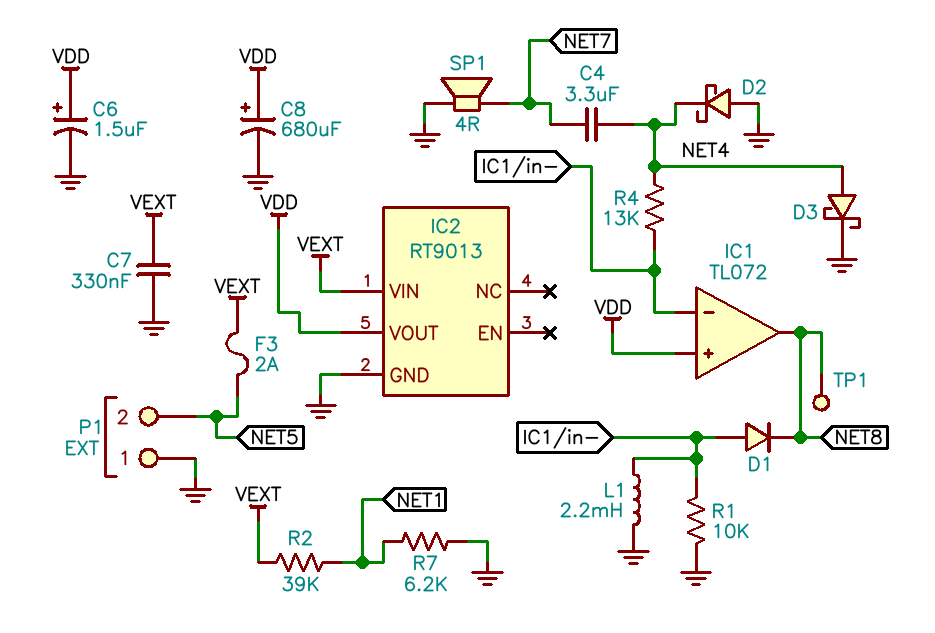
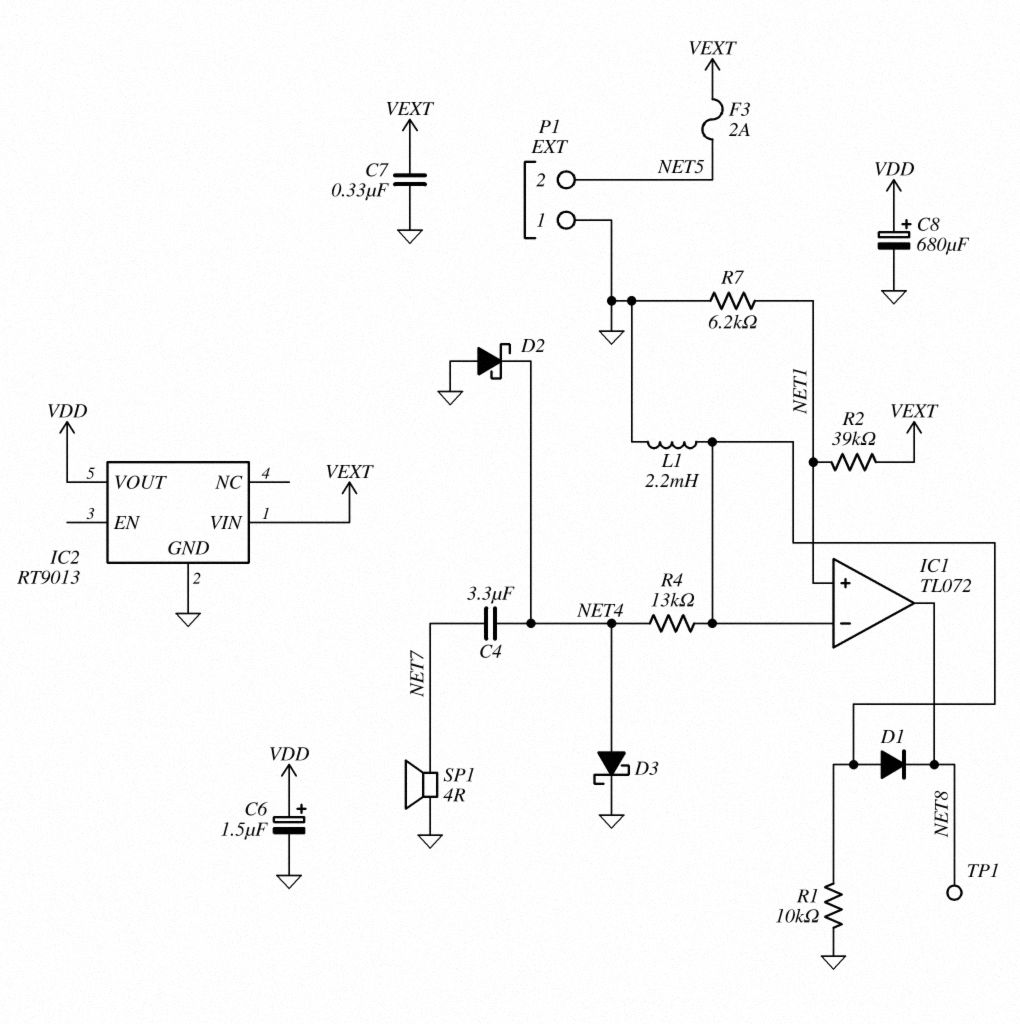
IC1 pin in+: VDD -> NET1

